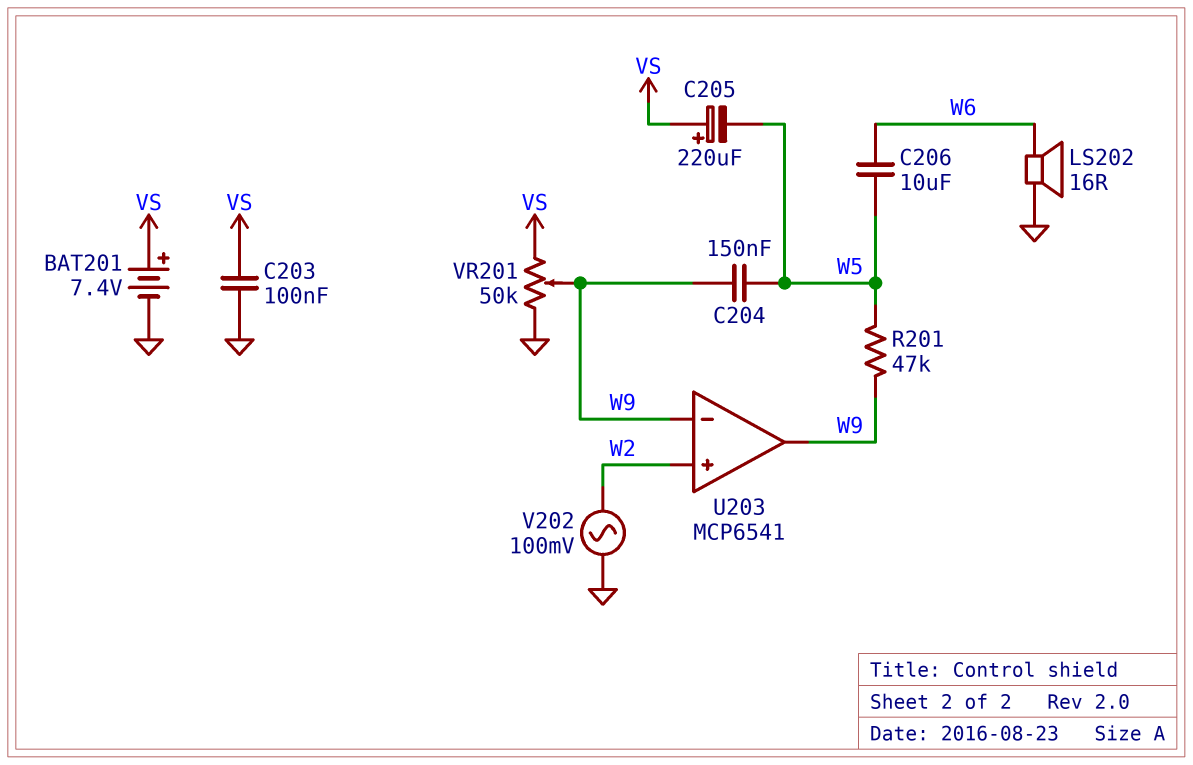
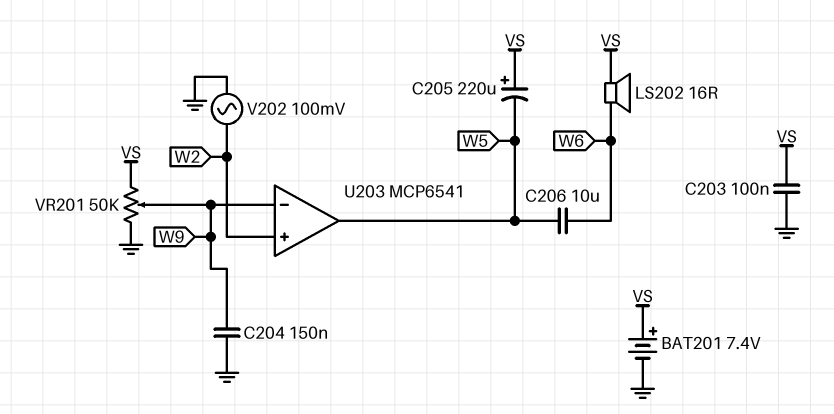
C204: 150nF (W5, W9) -> 150nF (GND, W9)
LS202: speaker 16R (GND, W6) -> speaker 16R (VS, W6)
R201: 47k (W5, W9) -> none
U203 pin out: W9 -> W5

